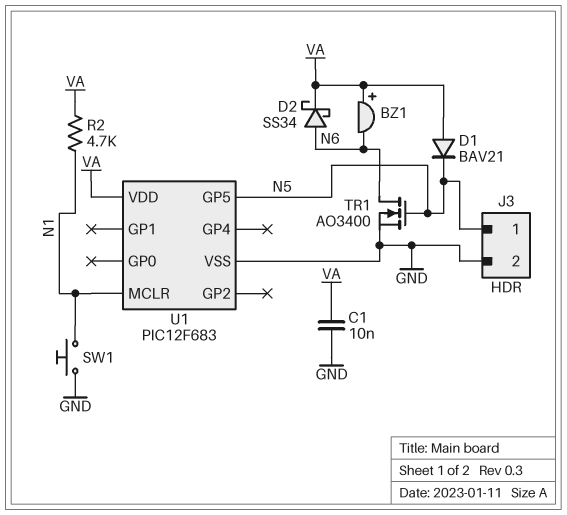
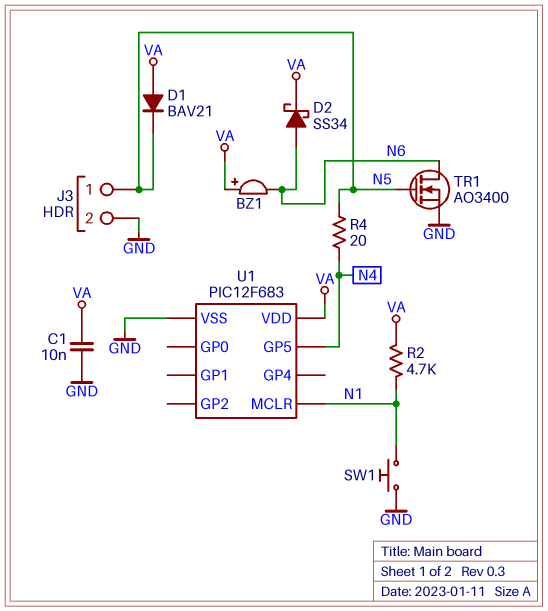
R4: none -> 20 (N4, N5)
U1 pin GP5: N5 -> N4

